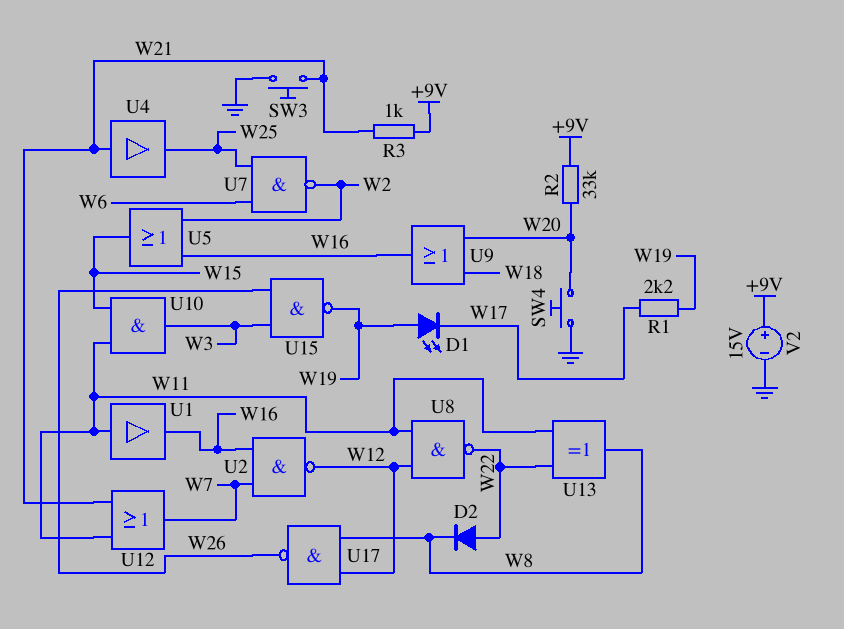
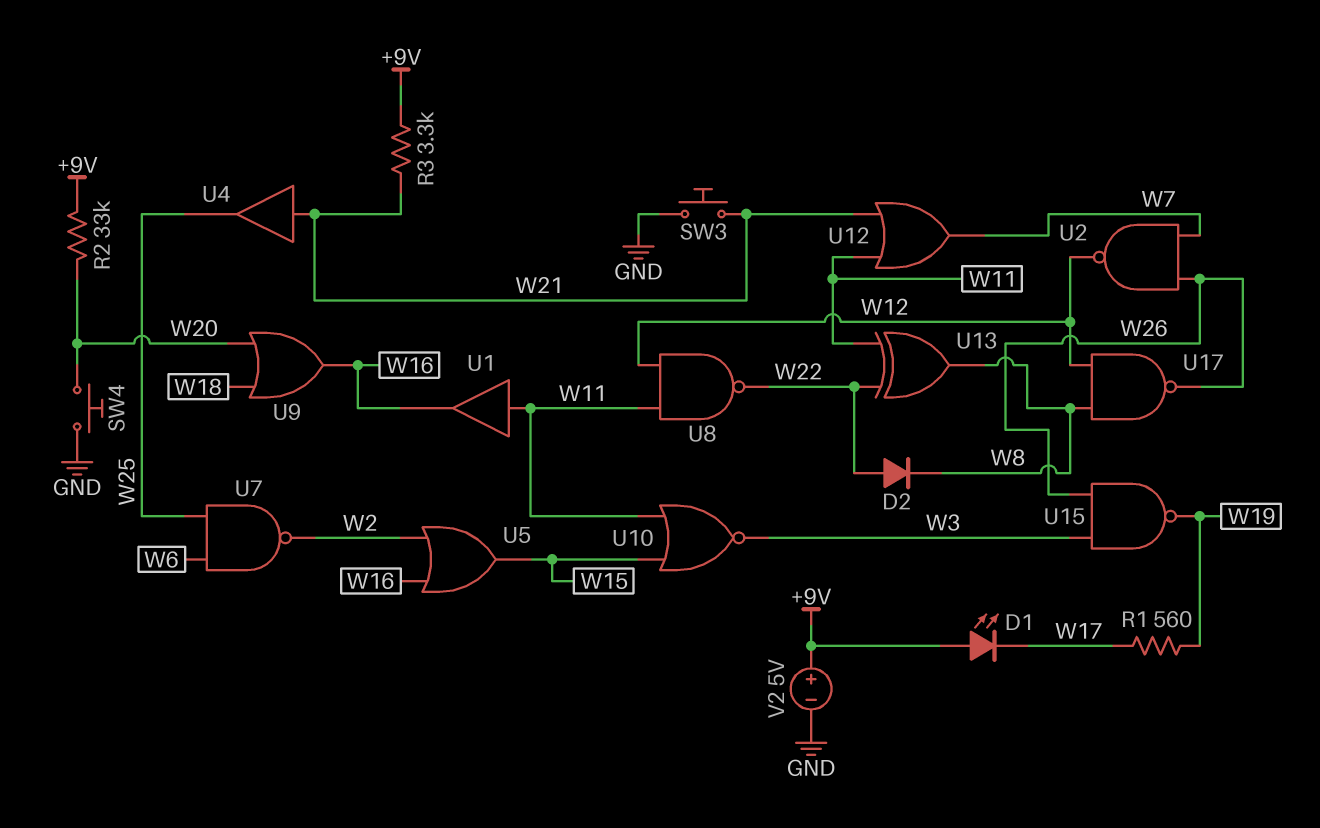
D1: LED (A W19, K W17) -> LED (A +9V, K W17)
R1: 2.2k (W17, W19) -> 560 (W17, W19)
R3: 1k (+9V, W21) -> 3.3k (+9V, W21)
U2: NAND (in W7, in W16, out W12) -> NAND (in W7, in W26, out W12)
U10: AND (in W11, in W15, out W3) -> NOR (in W11, in W15, out W3)
V2: 15V (plus +9V, minus GND) -> 5V (plus +9V, minus GND)

